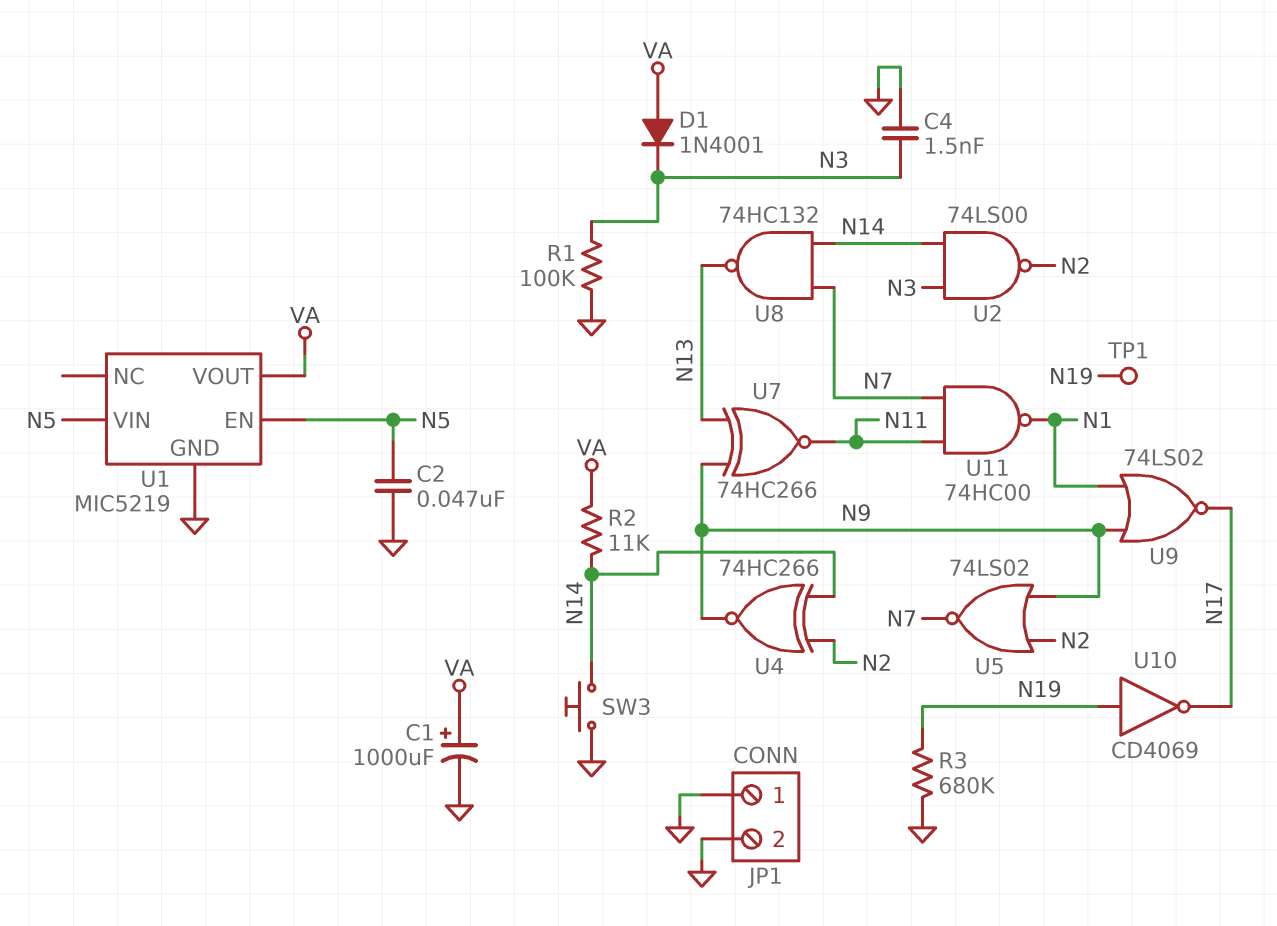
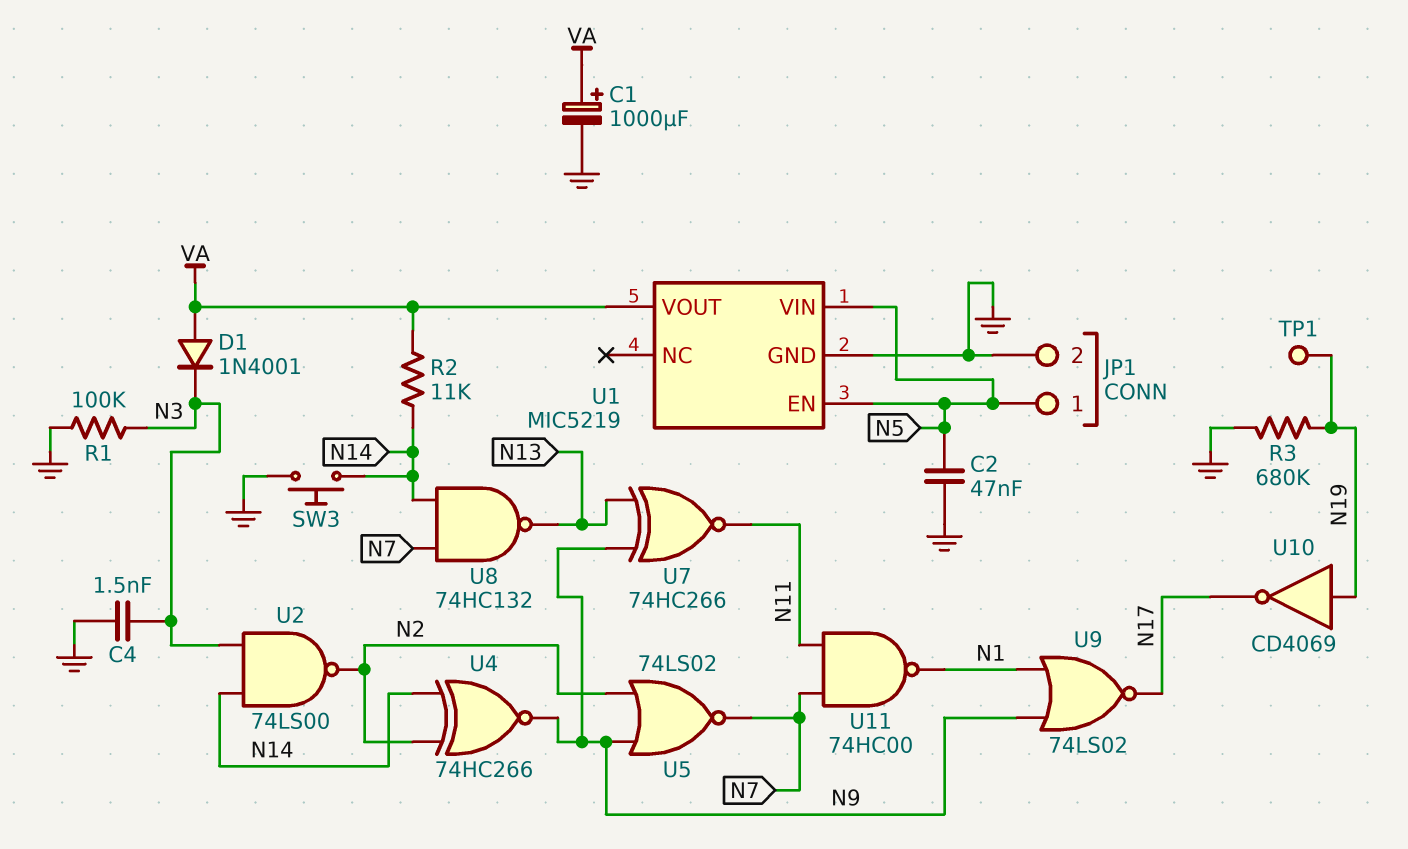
JP1 pin 1: GND -> N5

